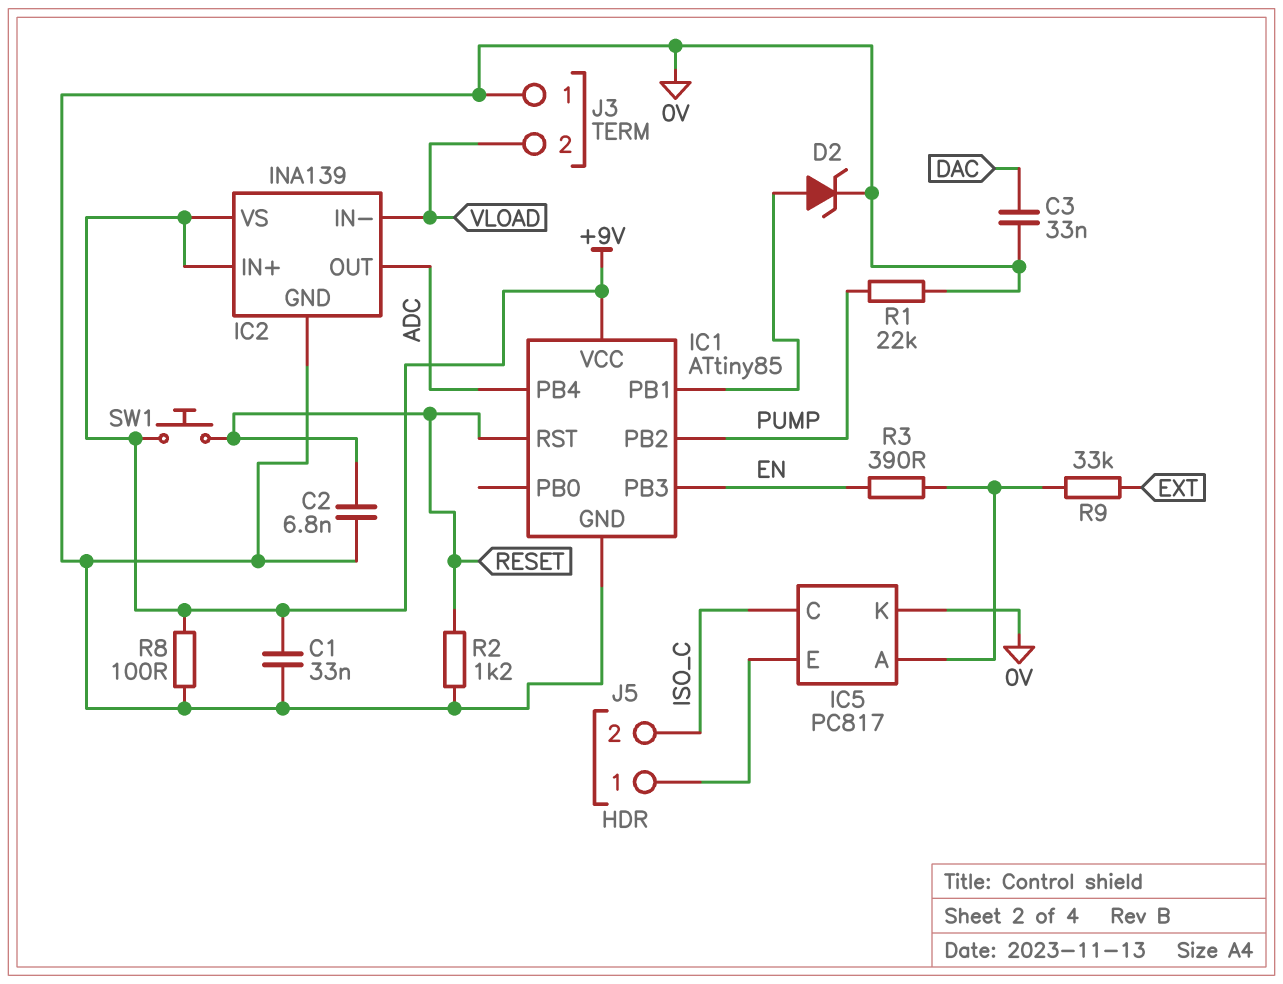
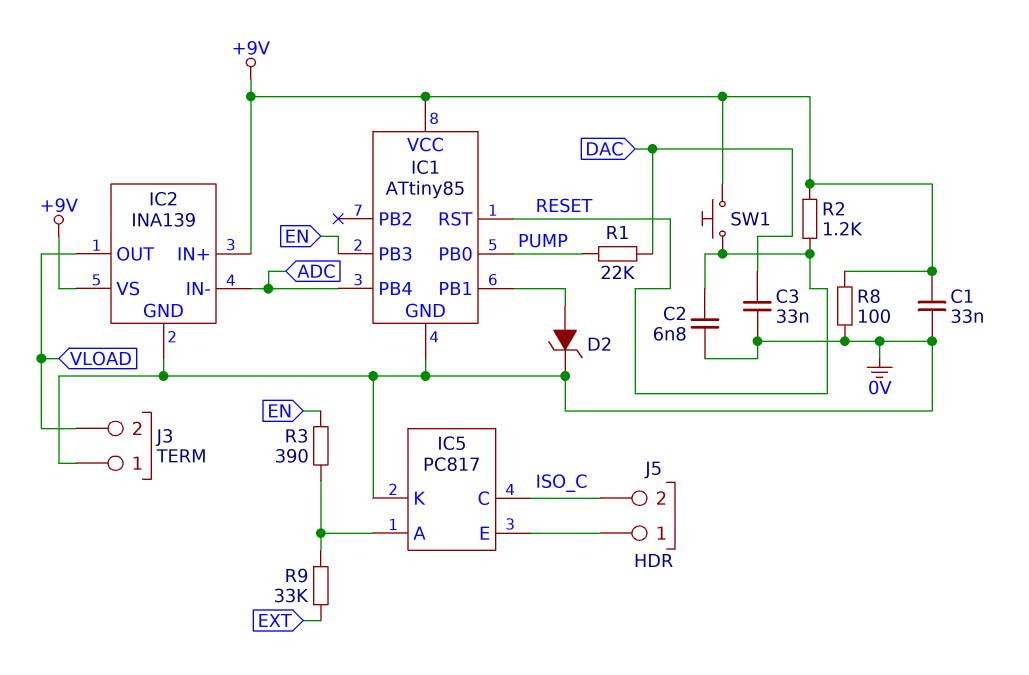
IC1 pin PB0: none -> PUMP
IC1 pin PB2: PUMP -> none
IC2 pin IN-: VLOAD -> ADC
IC2 pin OUT: ADC -> VLOAD
R1: 22k (0V, PUMP) -> 22k (DAC, PUMP)
R2: 1.2k (0V, RESET) -> 1.2k (+9V, RESET)

